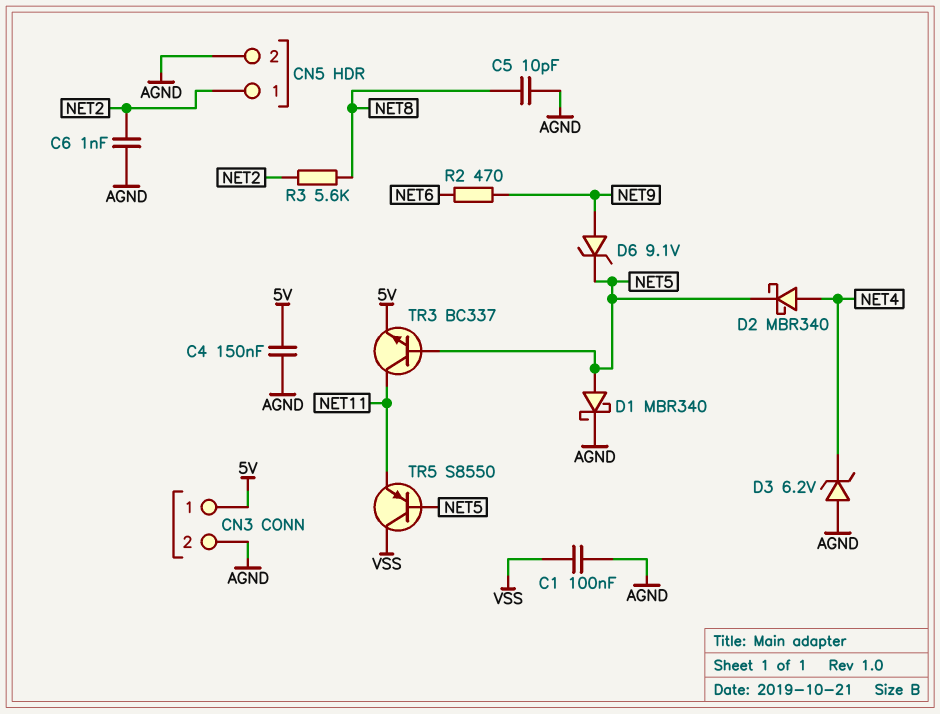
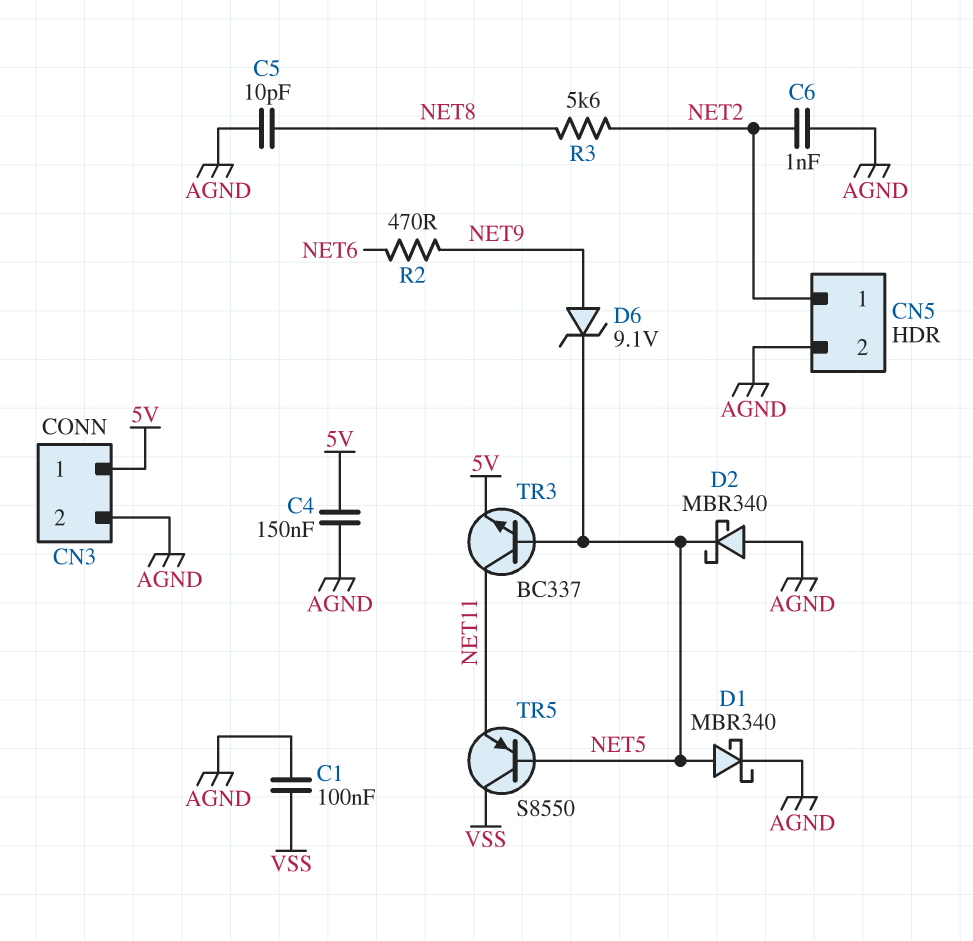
D2: schottky MBR340 (A NET4, K NET5) -> schottky MBR340 (A AGND, K NET5)
D3: zener 6.2V (A AGND, K NET4) -> none

